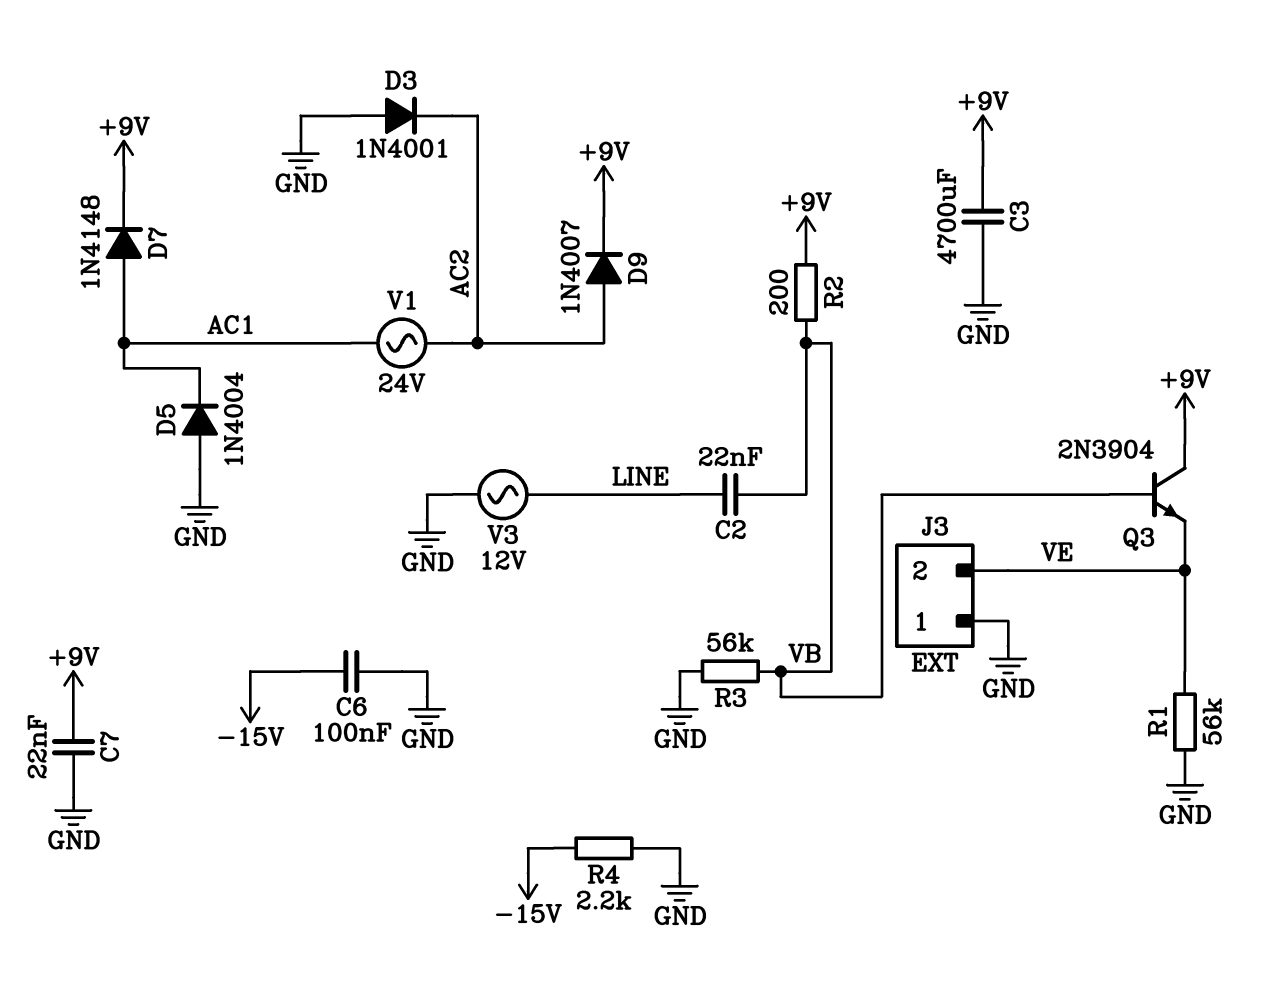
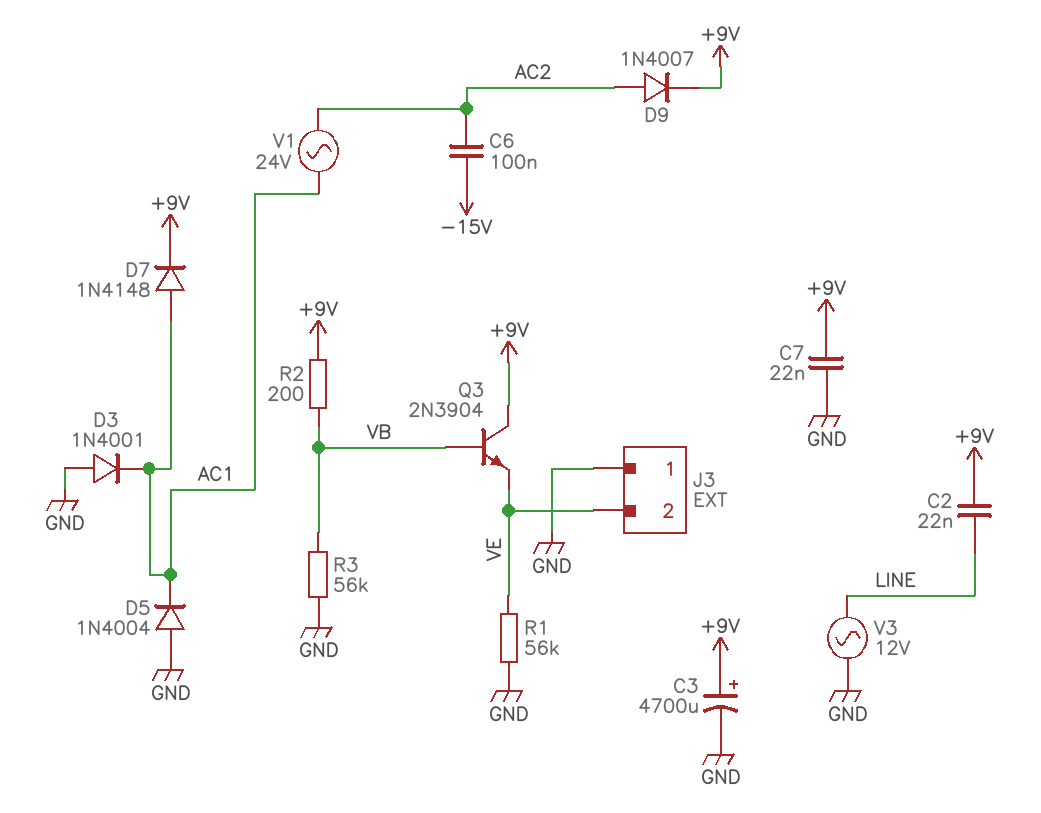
C2: 22nF (LINE, VB) -> 22nF (+9V, LINE)
C3: 4700uF (+9V, GND) -> 4700uF (plus +9V, minus GND)
C6: 100nF (-15V, GND) -> 100nF (-15V, AC2)
D3: diode 1N4001 (A GND, K AC2) -> diode 1N4001 (A GND, K AC1)
R4: 2.2k (-15V, GND) -> none

